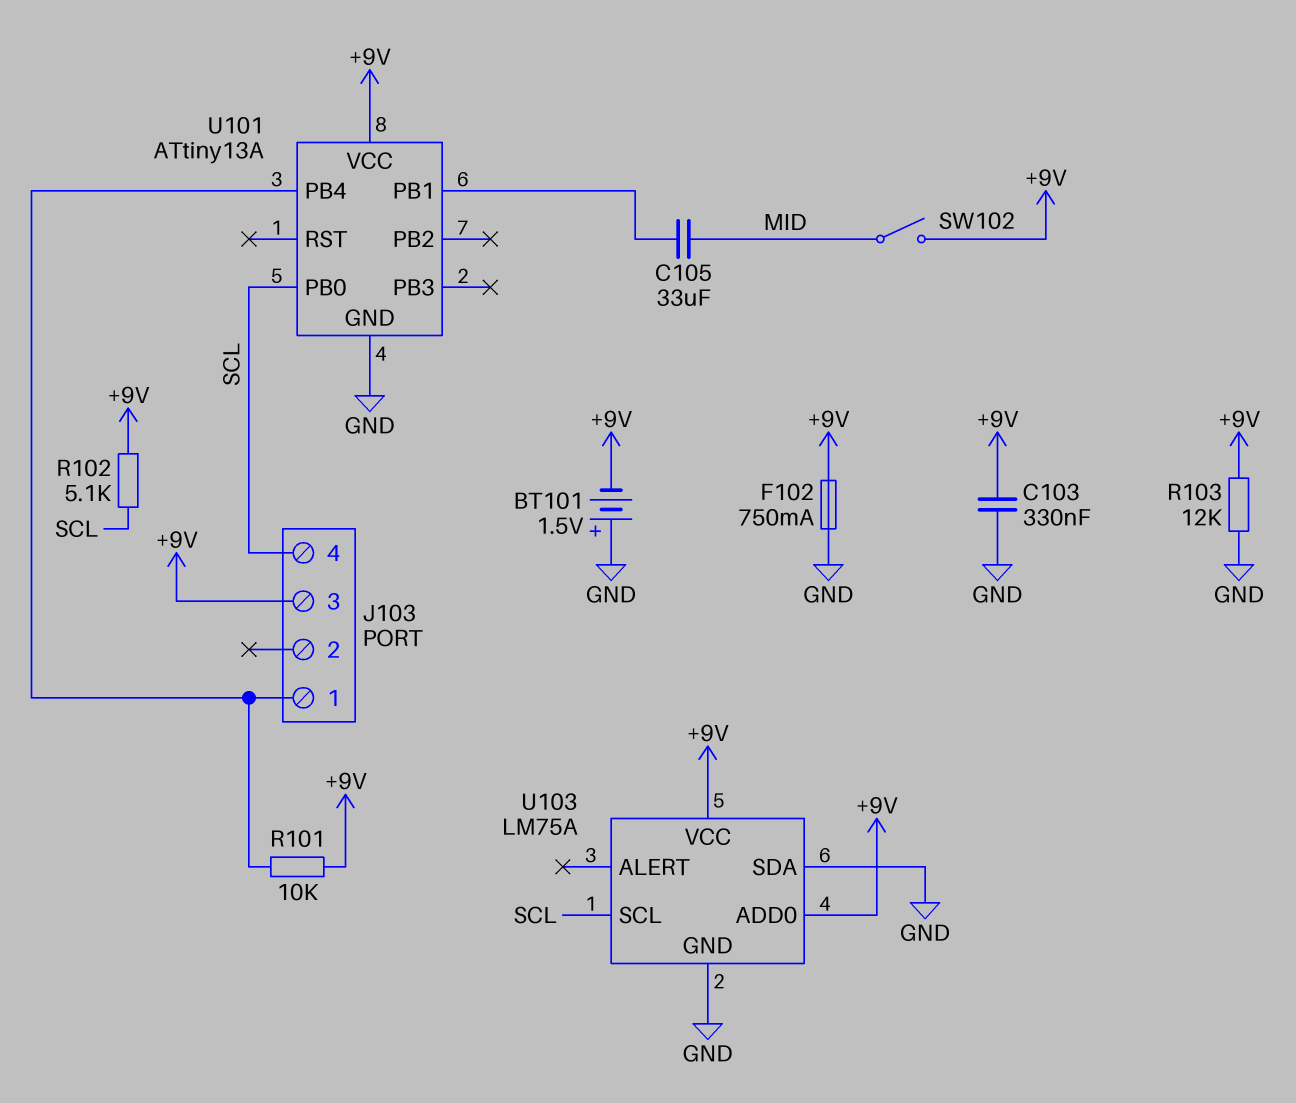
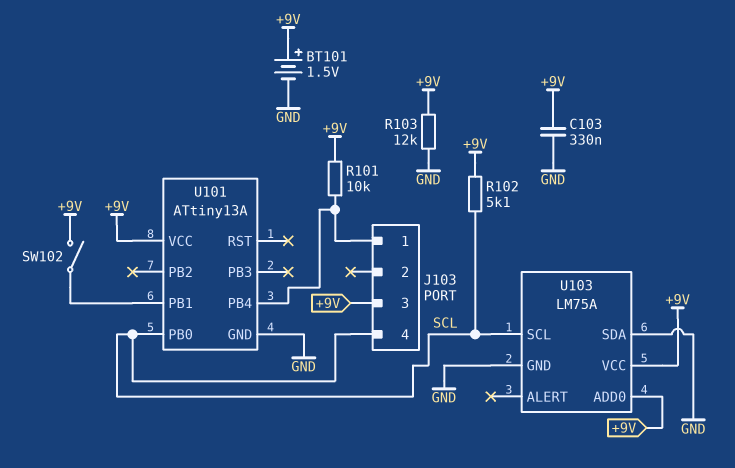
BT101: 1.5V (plus GND, minus +9V) -> 1.5V (plus +9V, minus GND)
C105: 33uF (MID, U101/PB1) -> none
F102: 750mA (+9V, GND) -> none
SW102: switch (+9V, MID) -> switch (+9V, U101/PB1)

